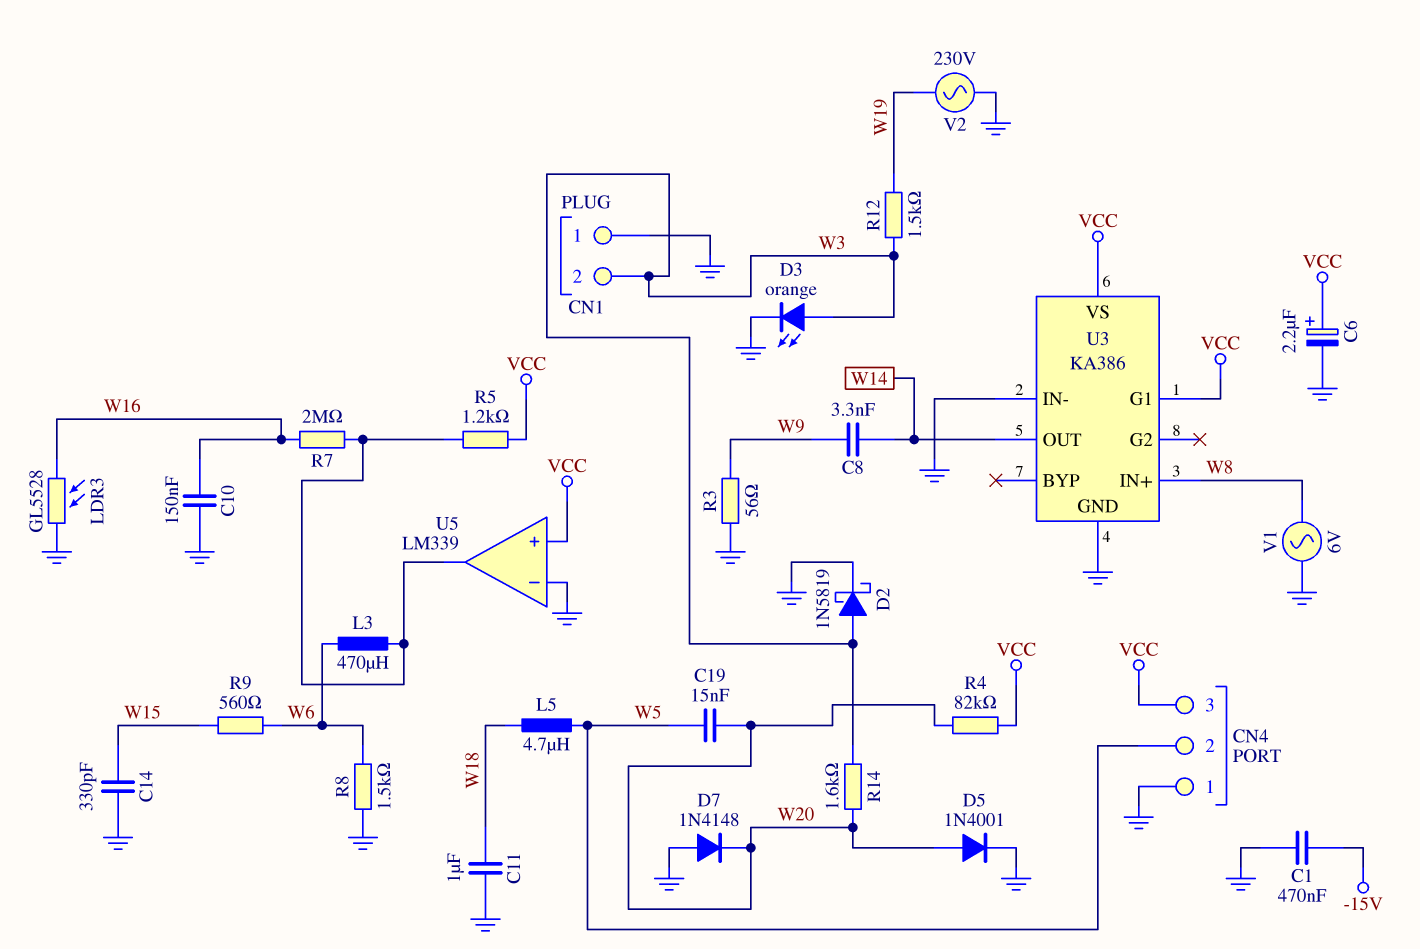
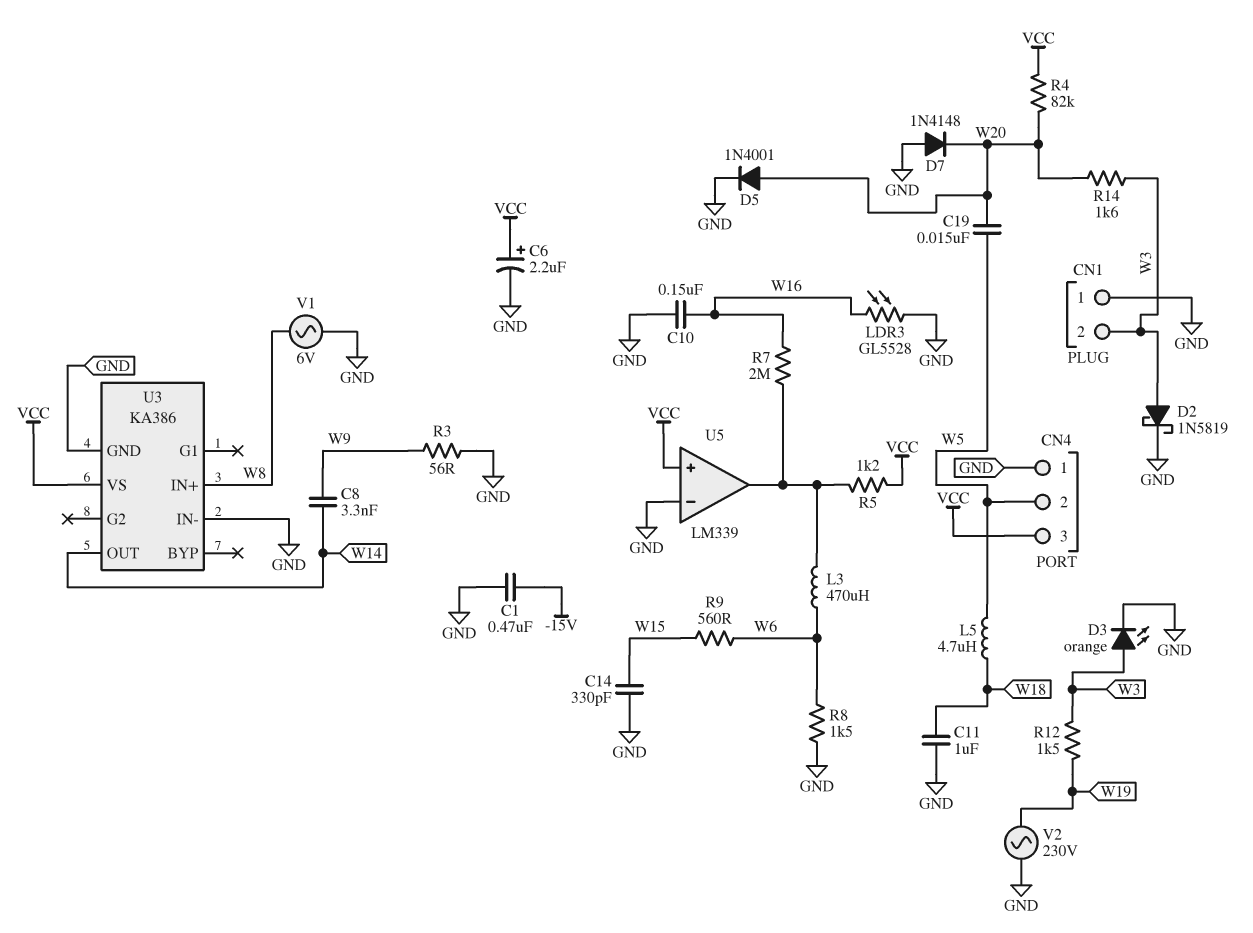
U3 pin G1: VCC -> none

